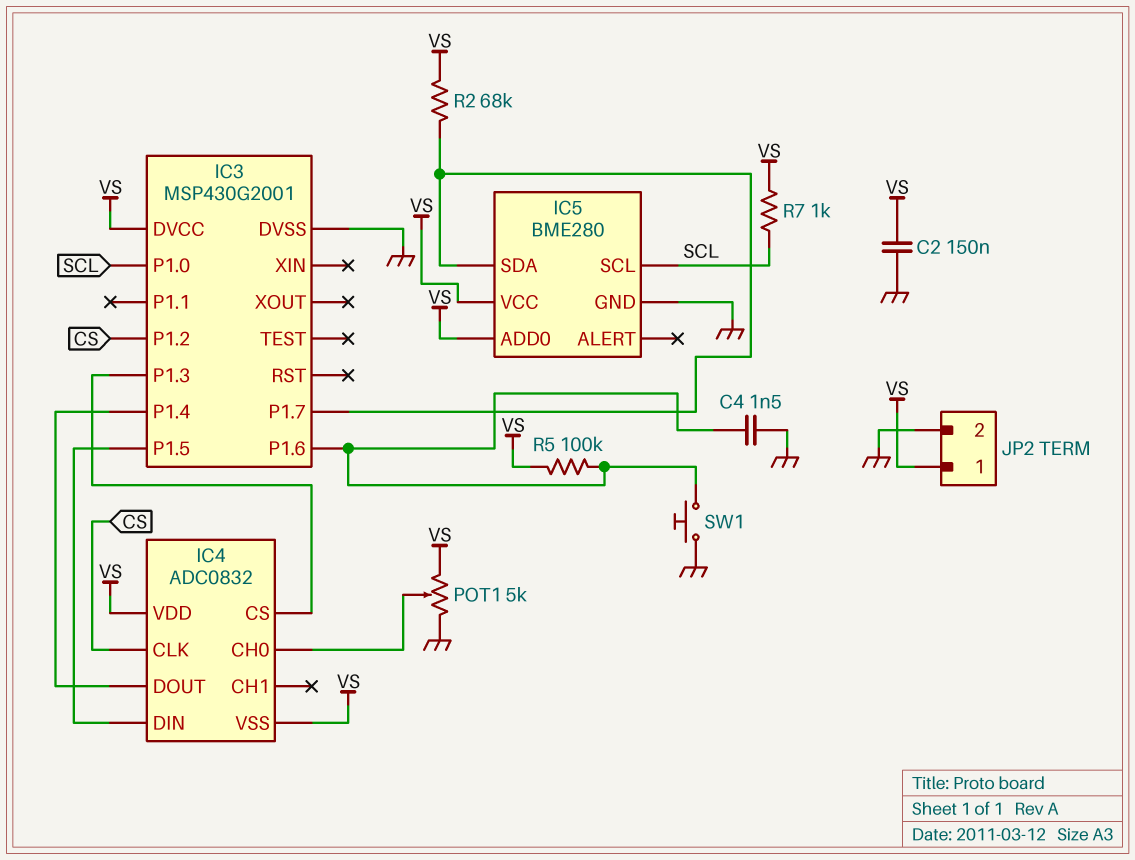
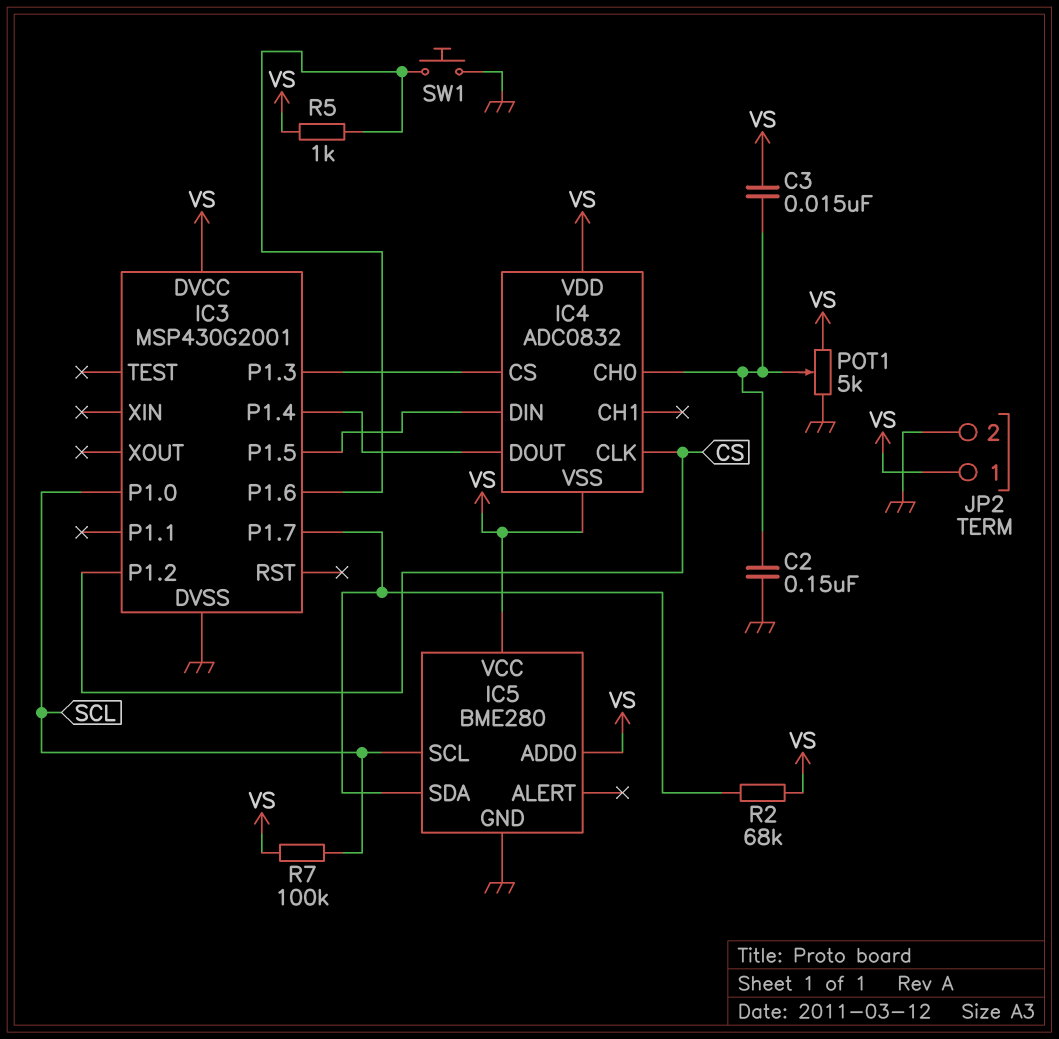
C2: 150nF (GND, VS) -> 150nF (GND, IC4/CH0)
C3: none -> 15nF (IC4/CH0, VS)
C4: 1.5nF (GND, IC3/P1.6) -> none
R5: 100k (IC3/P1.6, VS) -> 1k (IC3/P1.6, VS)
R7: 1k (SCL, VS) -> 100k (SCL, VS)

